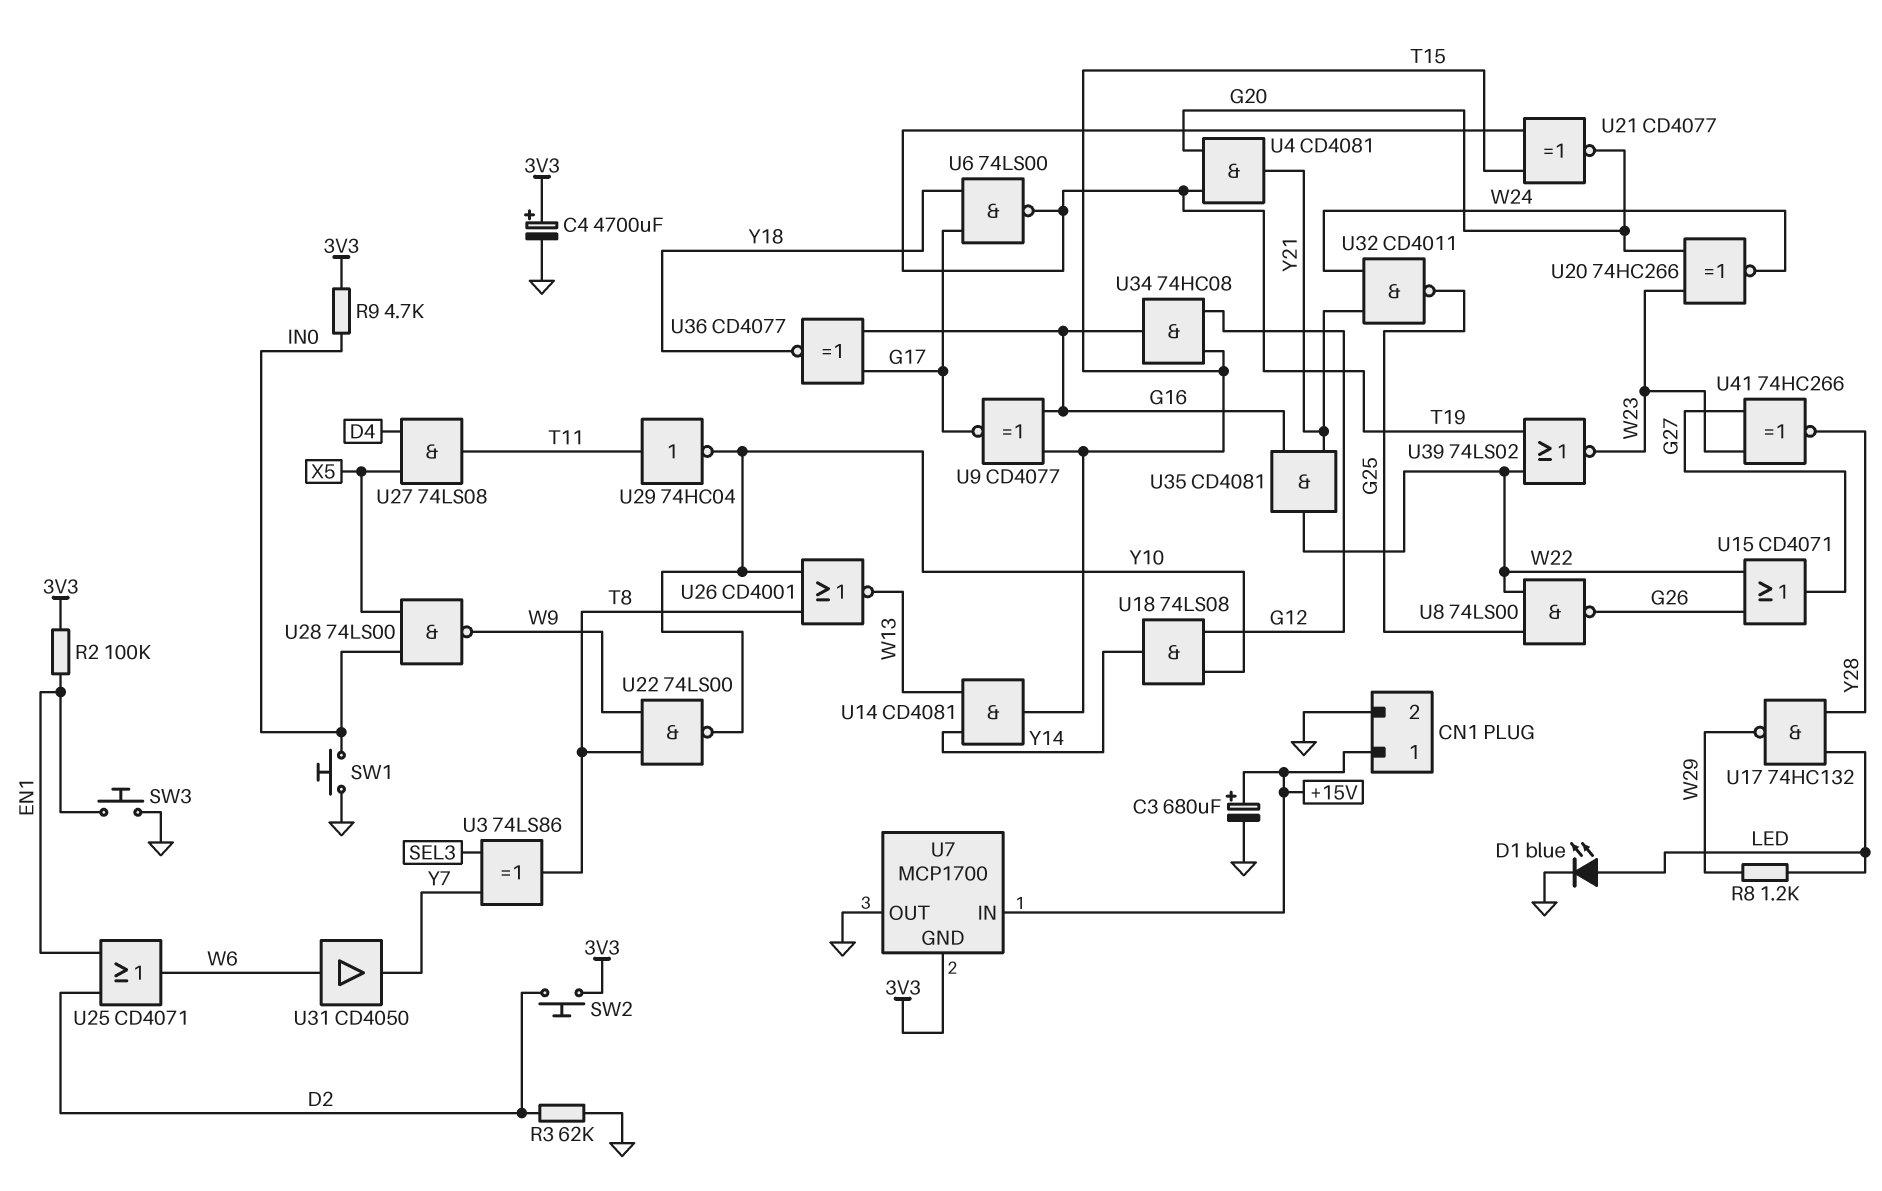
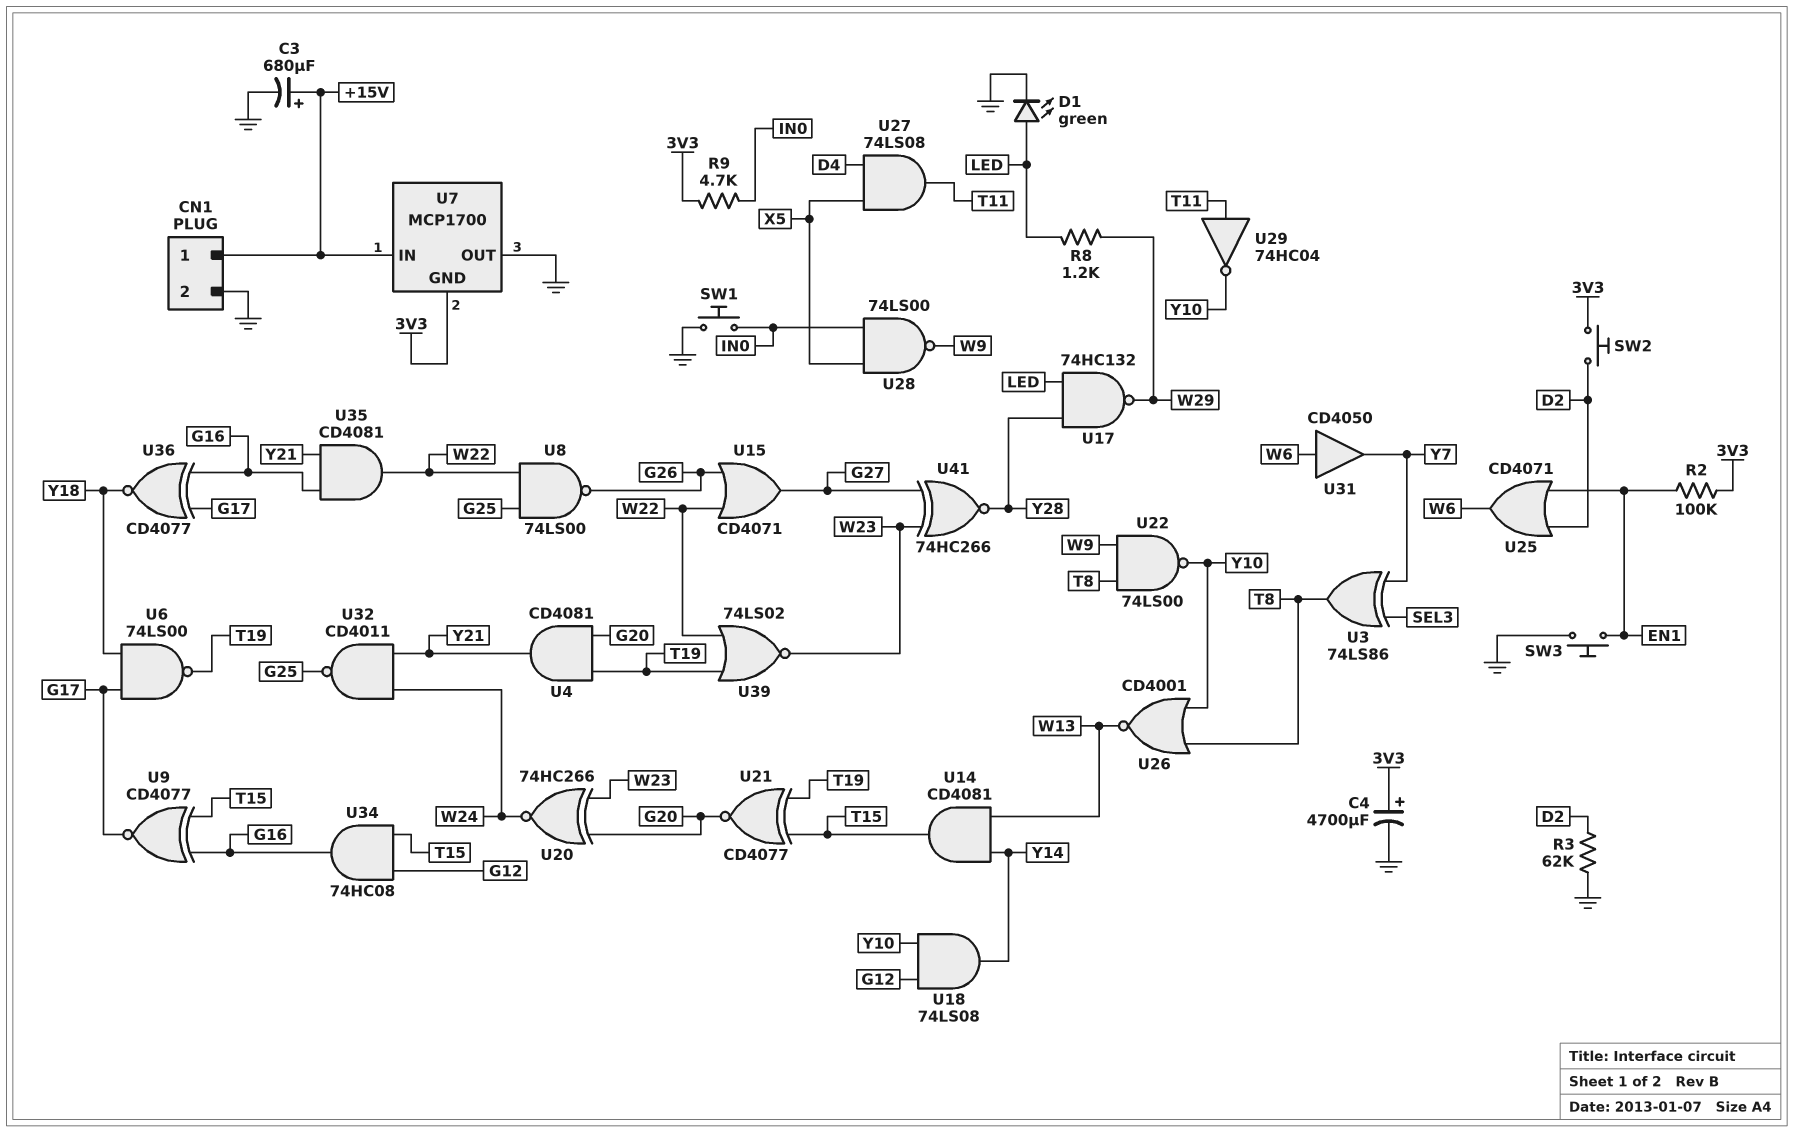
D1: LED blue (A LED, K GND) -> LED green (A LED, K GND)

